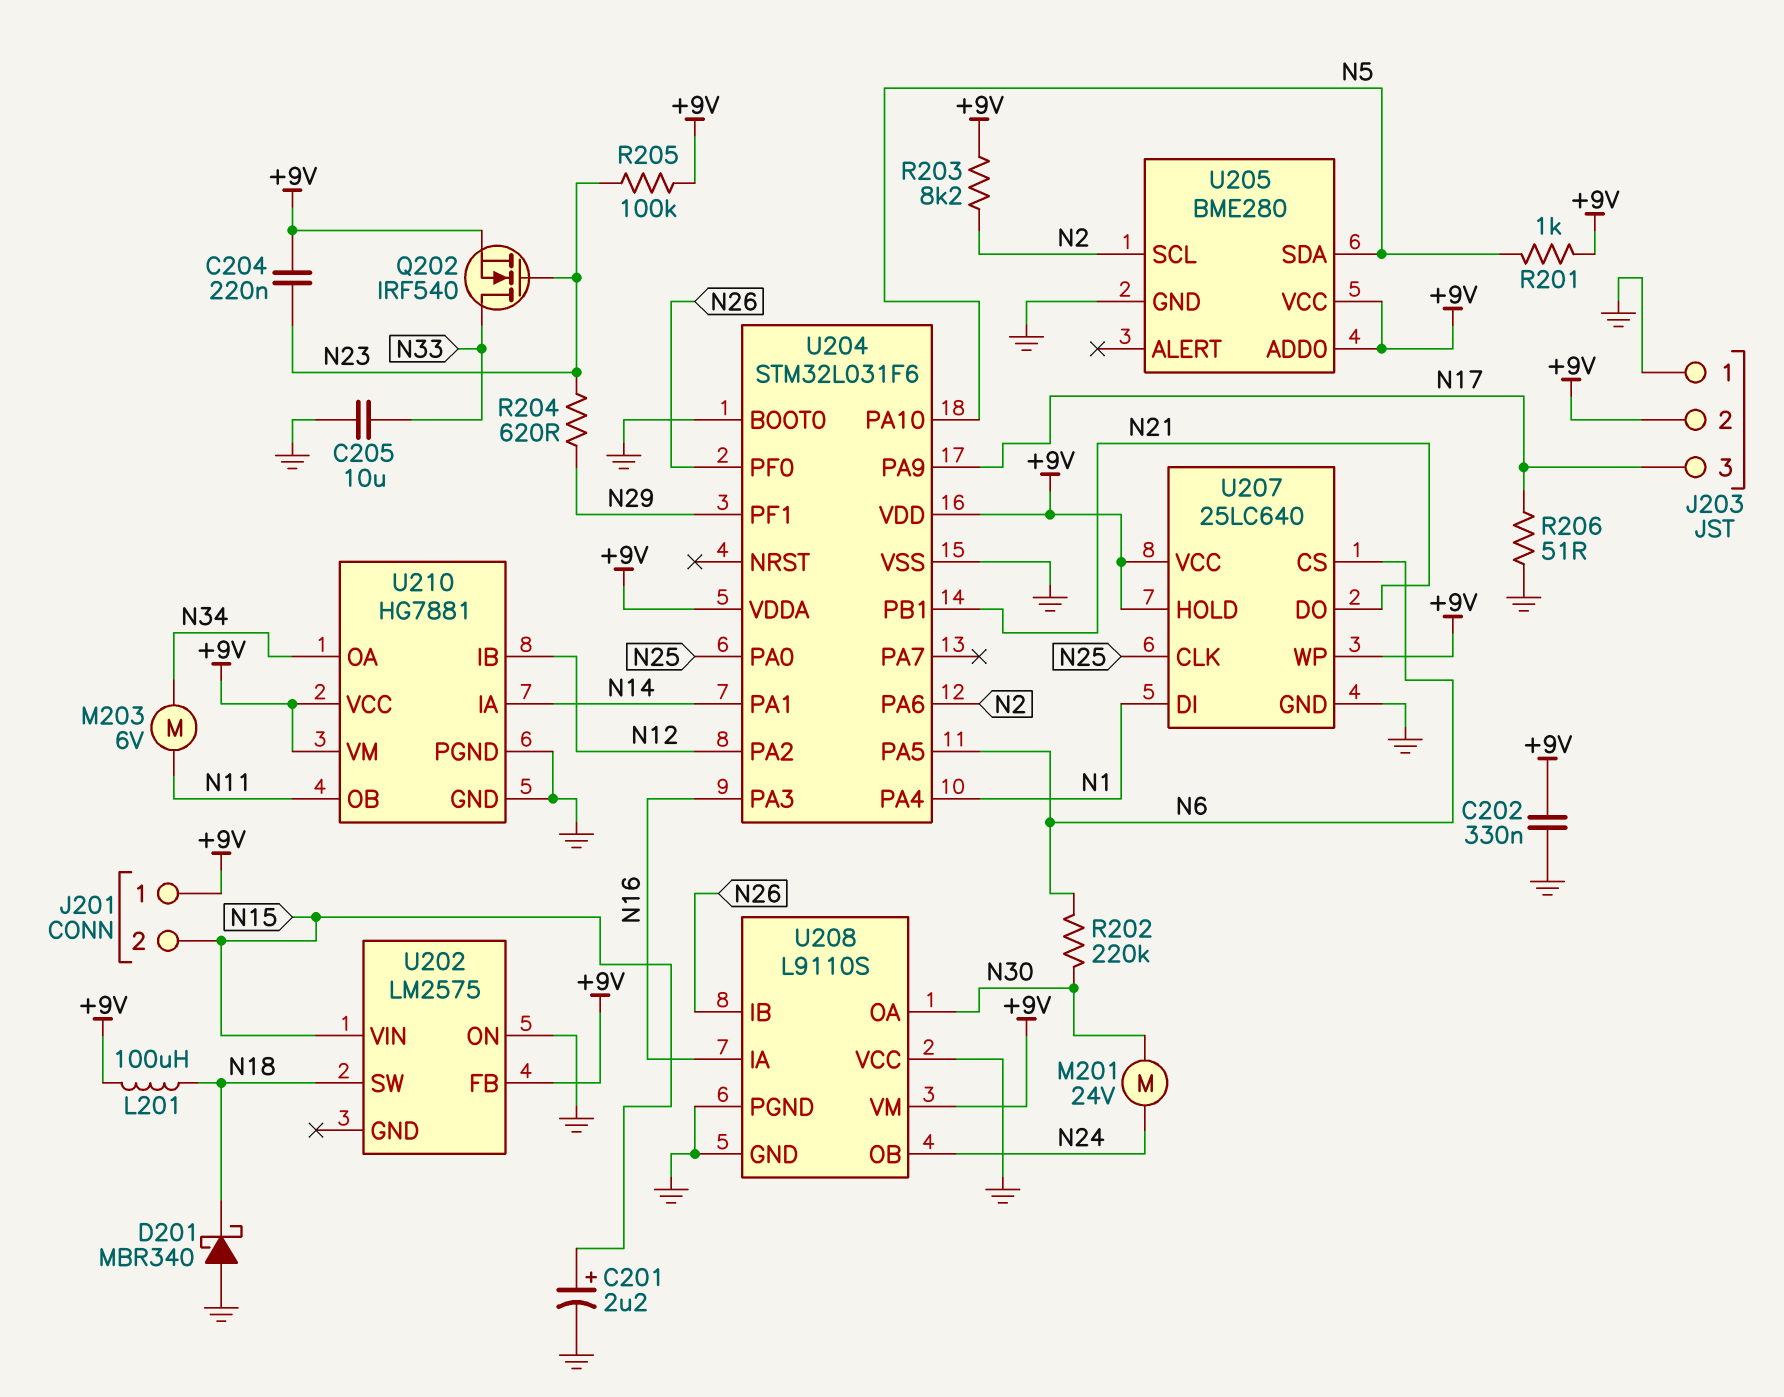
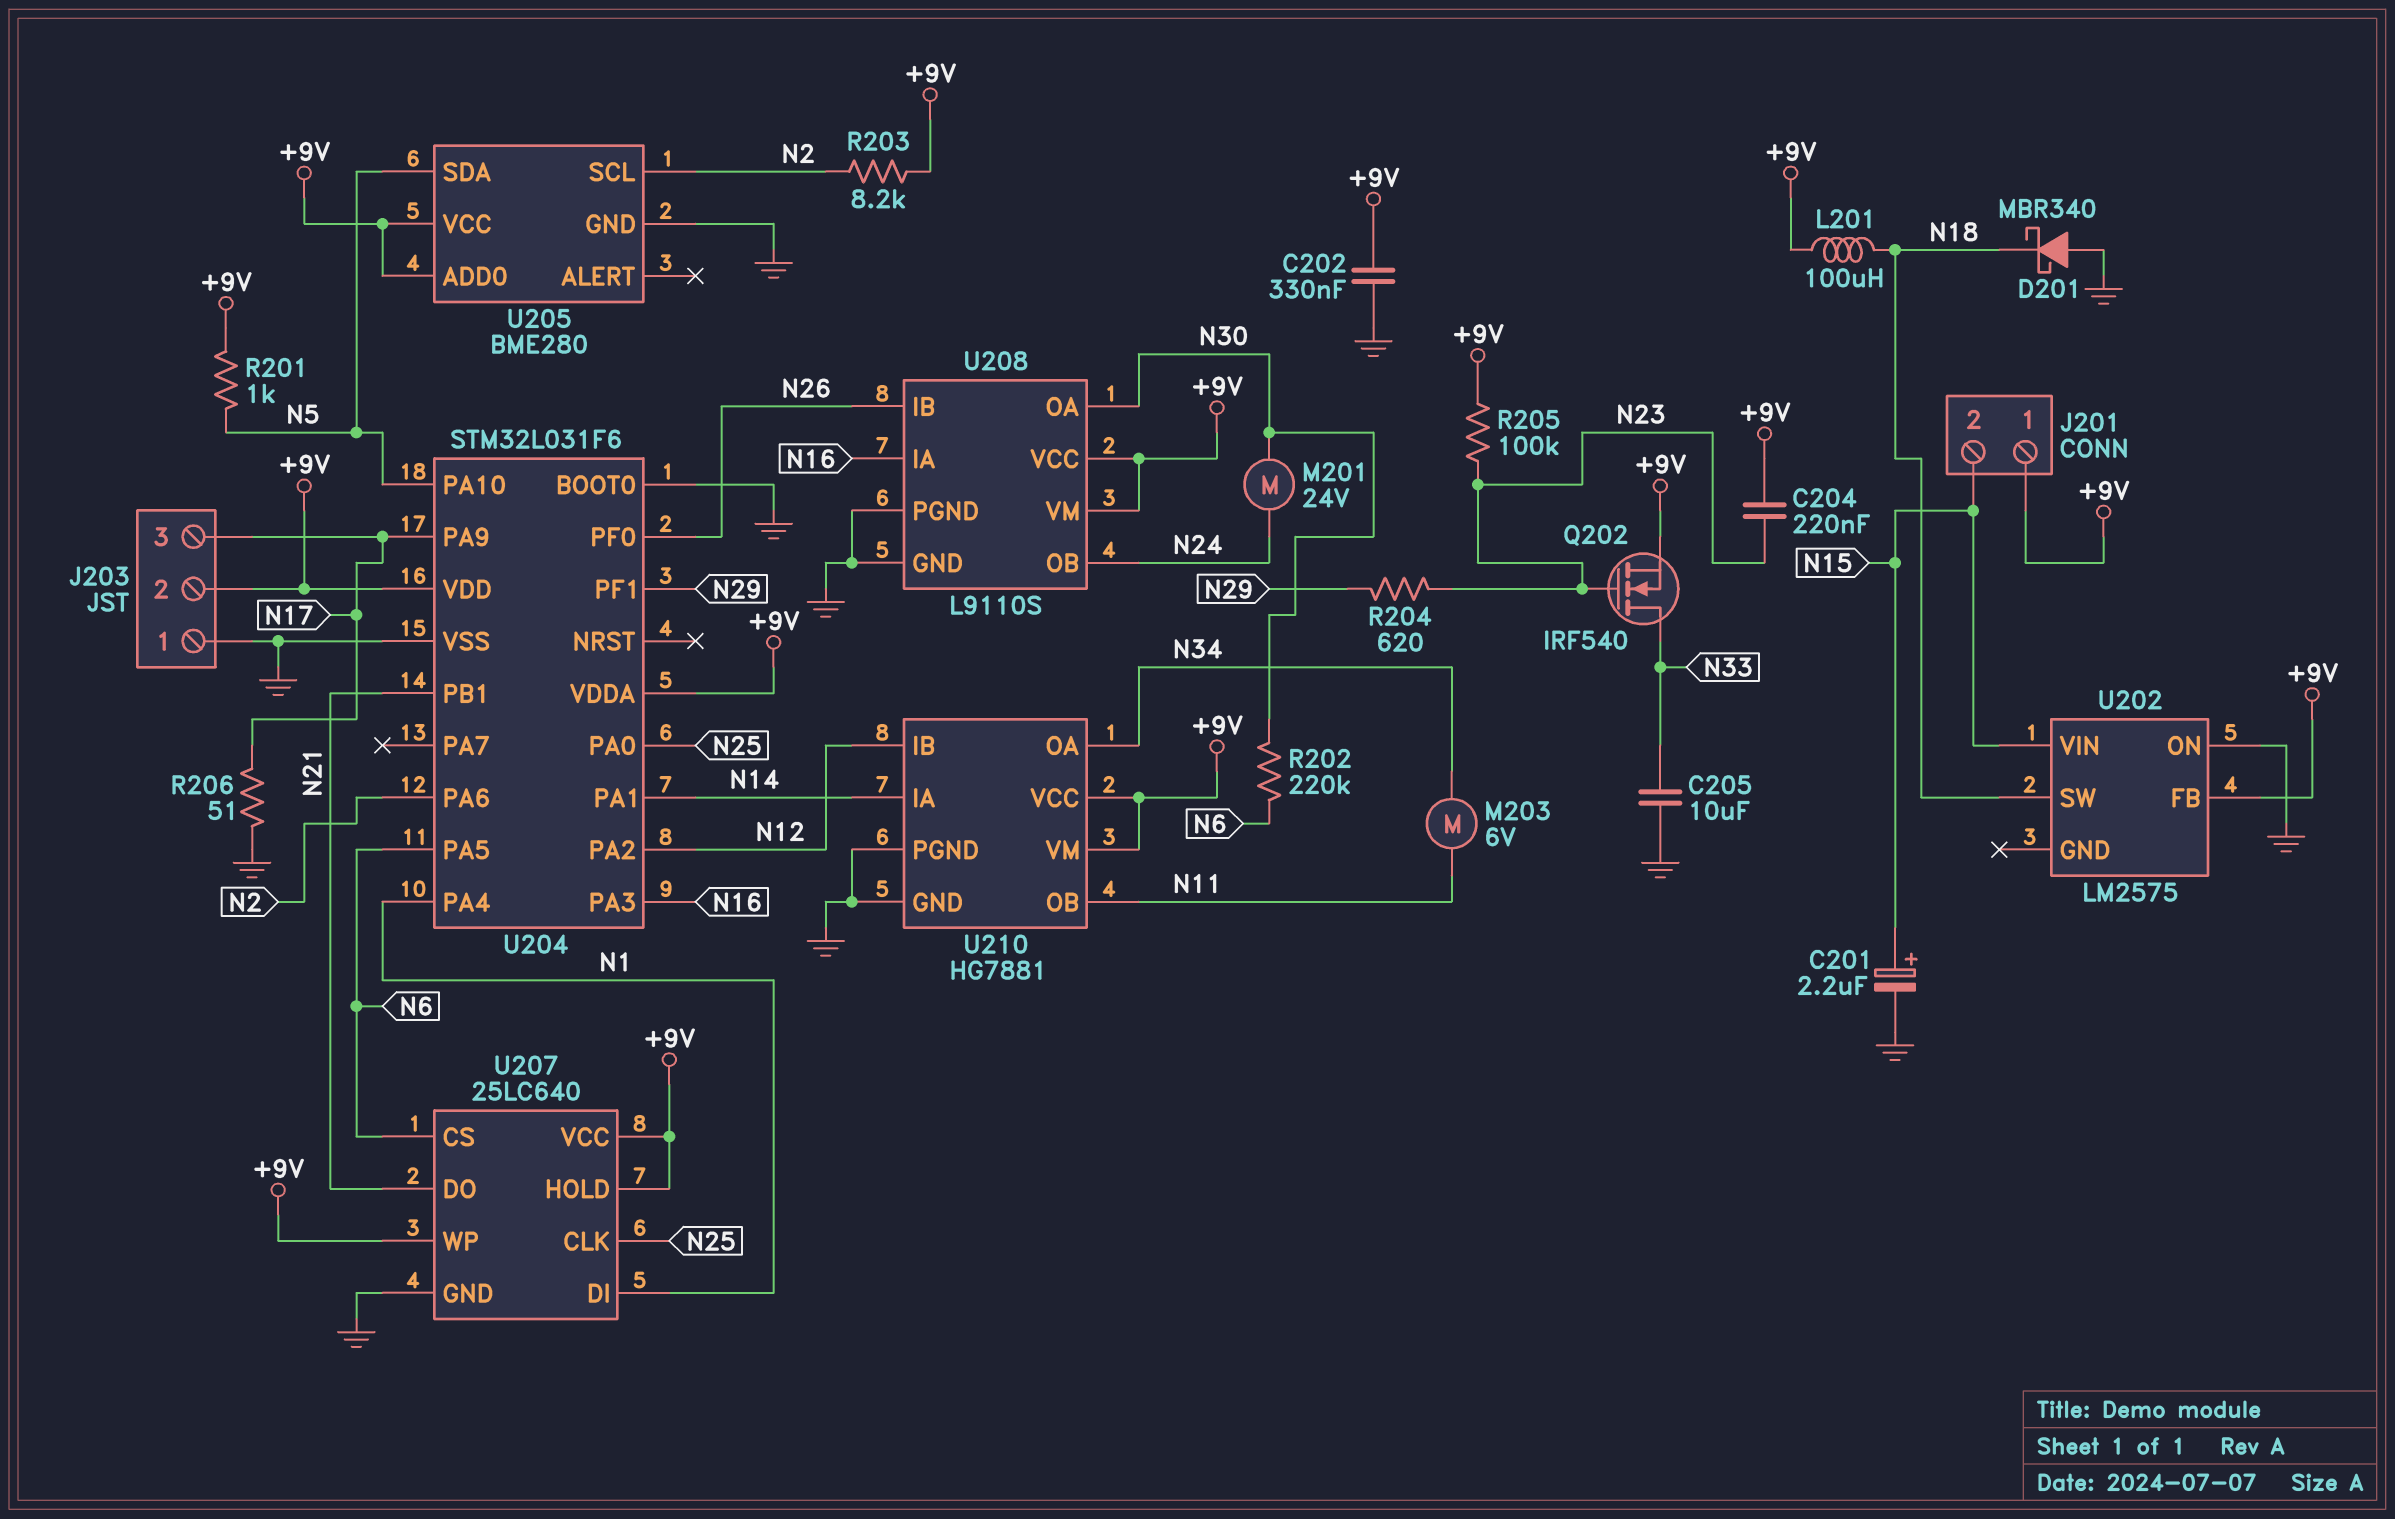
U208 pin VCC: GND -> +9V

